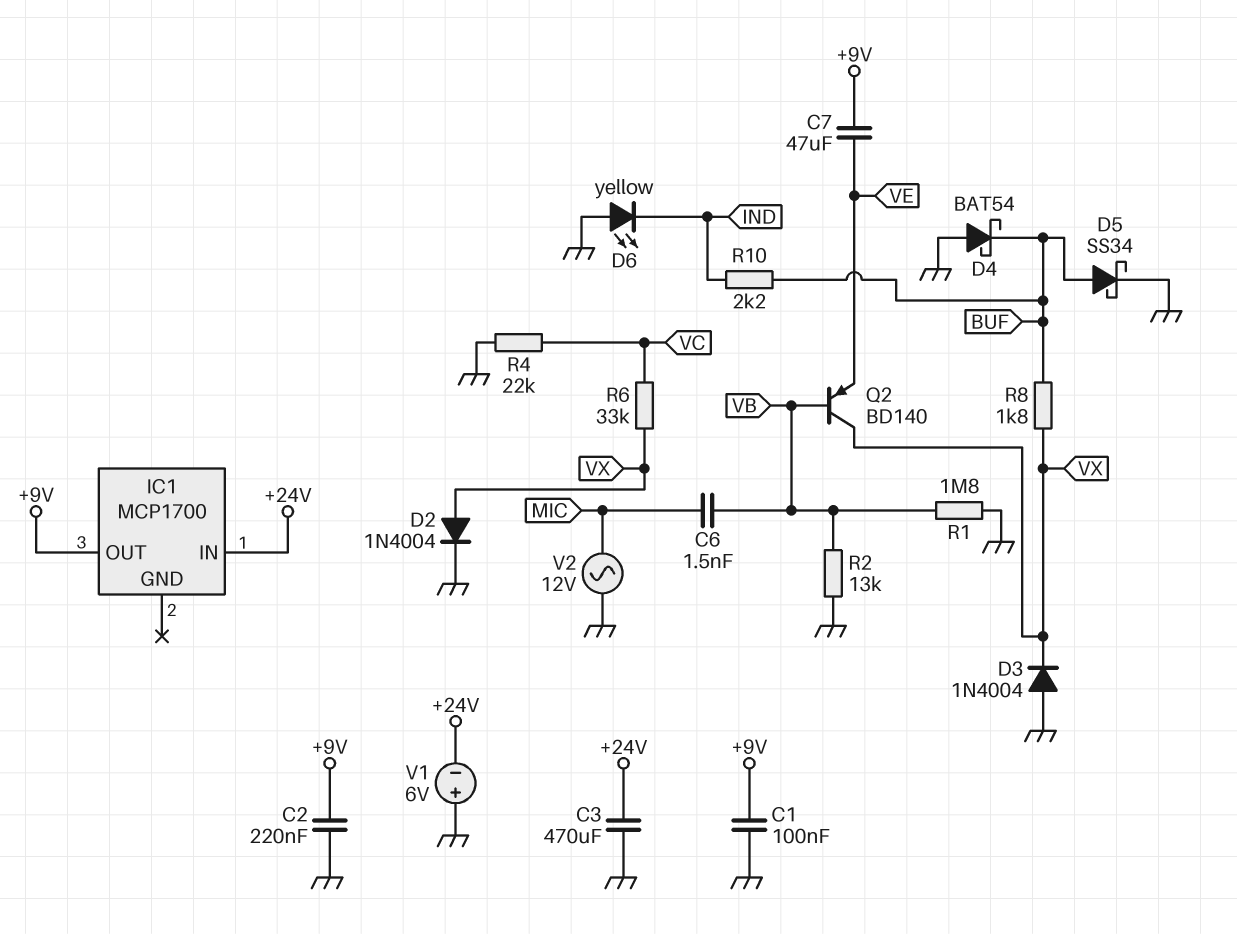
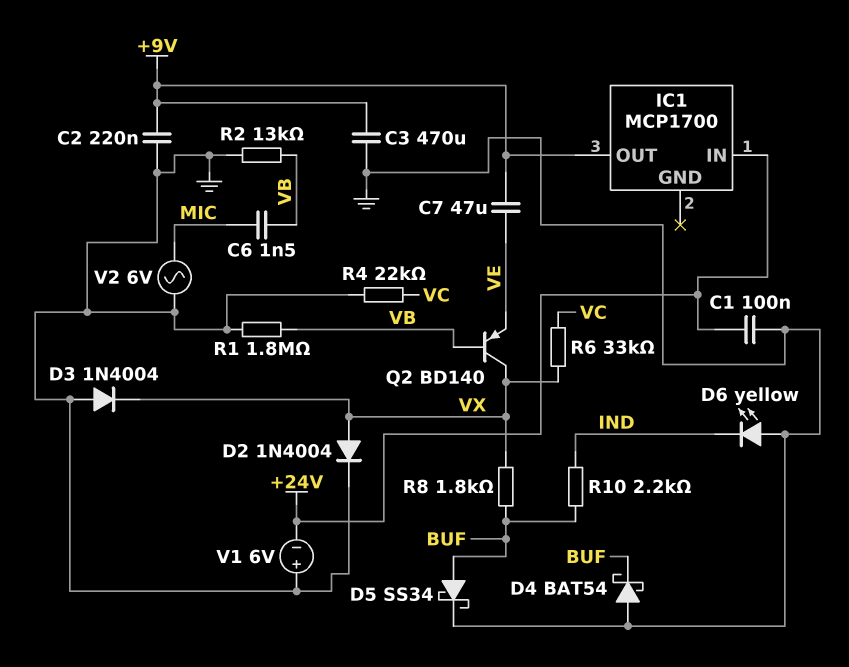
C1: 100nF (+9V, GND) -> 100nF (+24V, GND)
C3: 470uF (+24V, GND) -> 470uF (+9V, GND)
V2: AC 12V (GND, MIC) -> AC 6V (GND, MIC)

